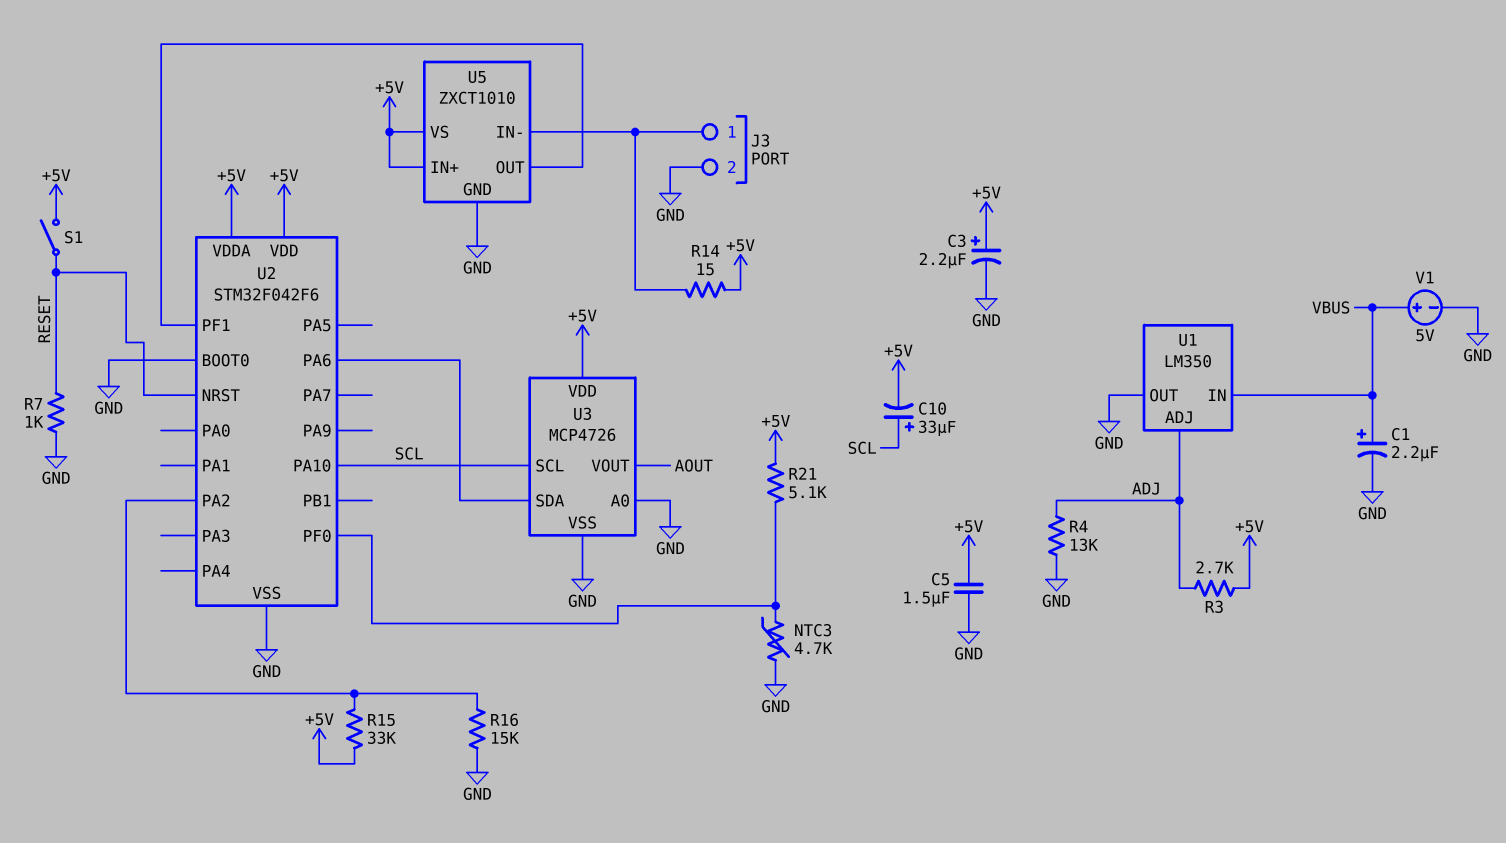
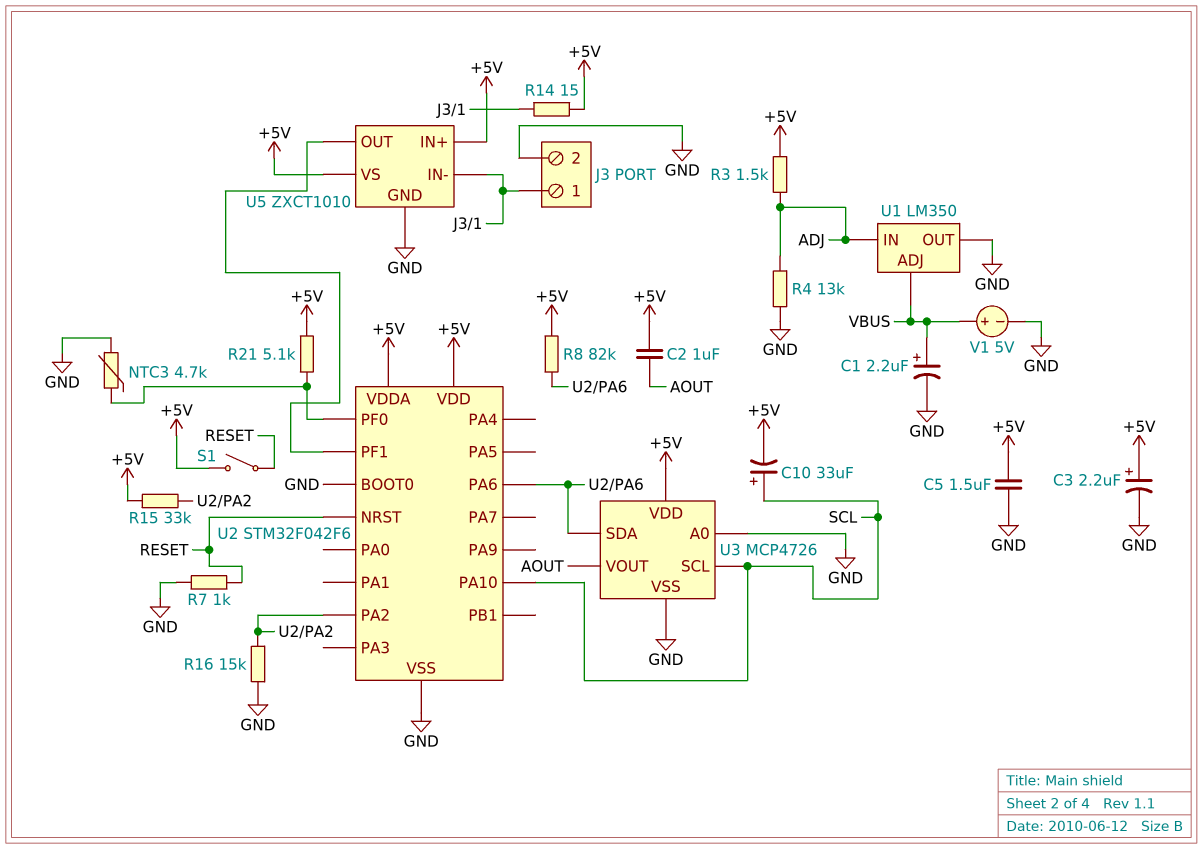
C2: none -> 1uF (+5V, AOUT)
R3: 2.7k (+5V, ADJ) -> 1.5k (+5V, ADJ)
R8: none -> 82k (+5V, U2/PA6)
U1 pin ADJ: ADJ -> VBUS
U1 pin IN: VBUS -> ADJ

